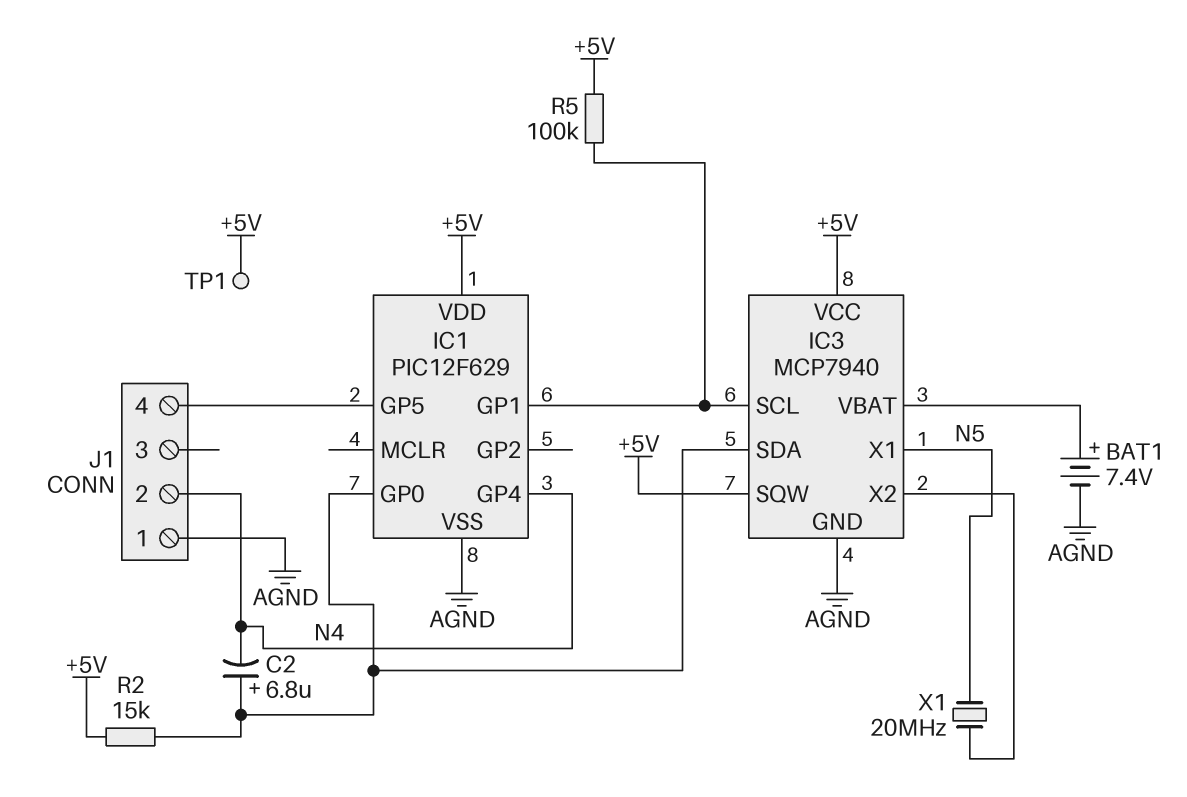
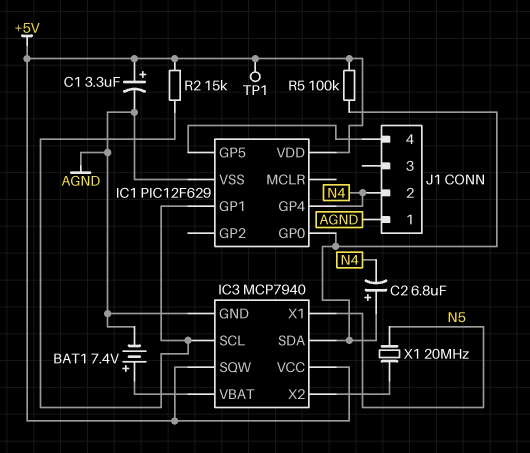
C1: none -> 3.3uF (plus +5V, minus AGND)
R2: 15k (+5V, IC1/GP0) -> 15k (+5V, IC1/GP1)
R5: 100k (+5V, IC1/GP1) -> 100k (+5V, IC1/GP0)

